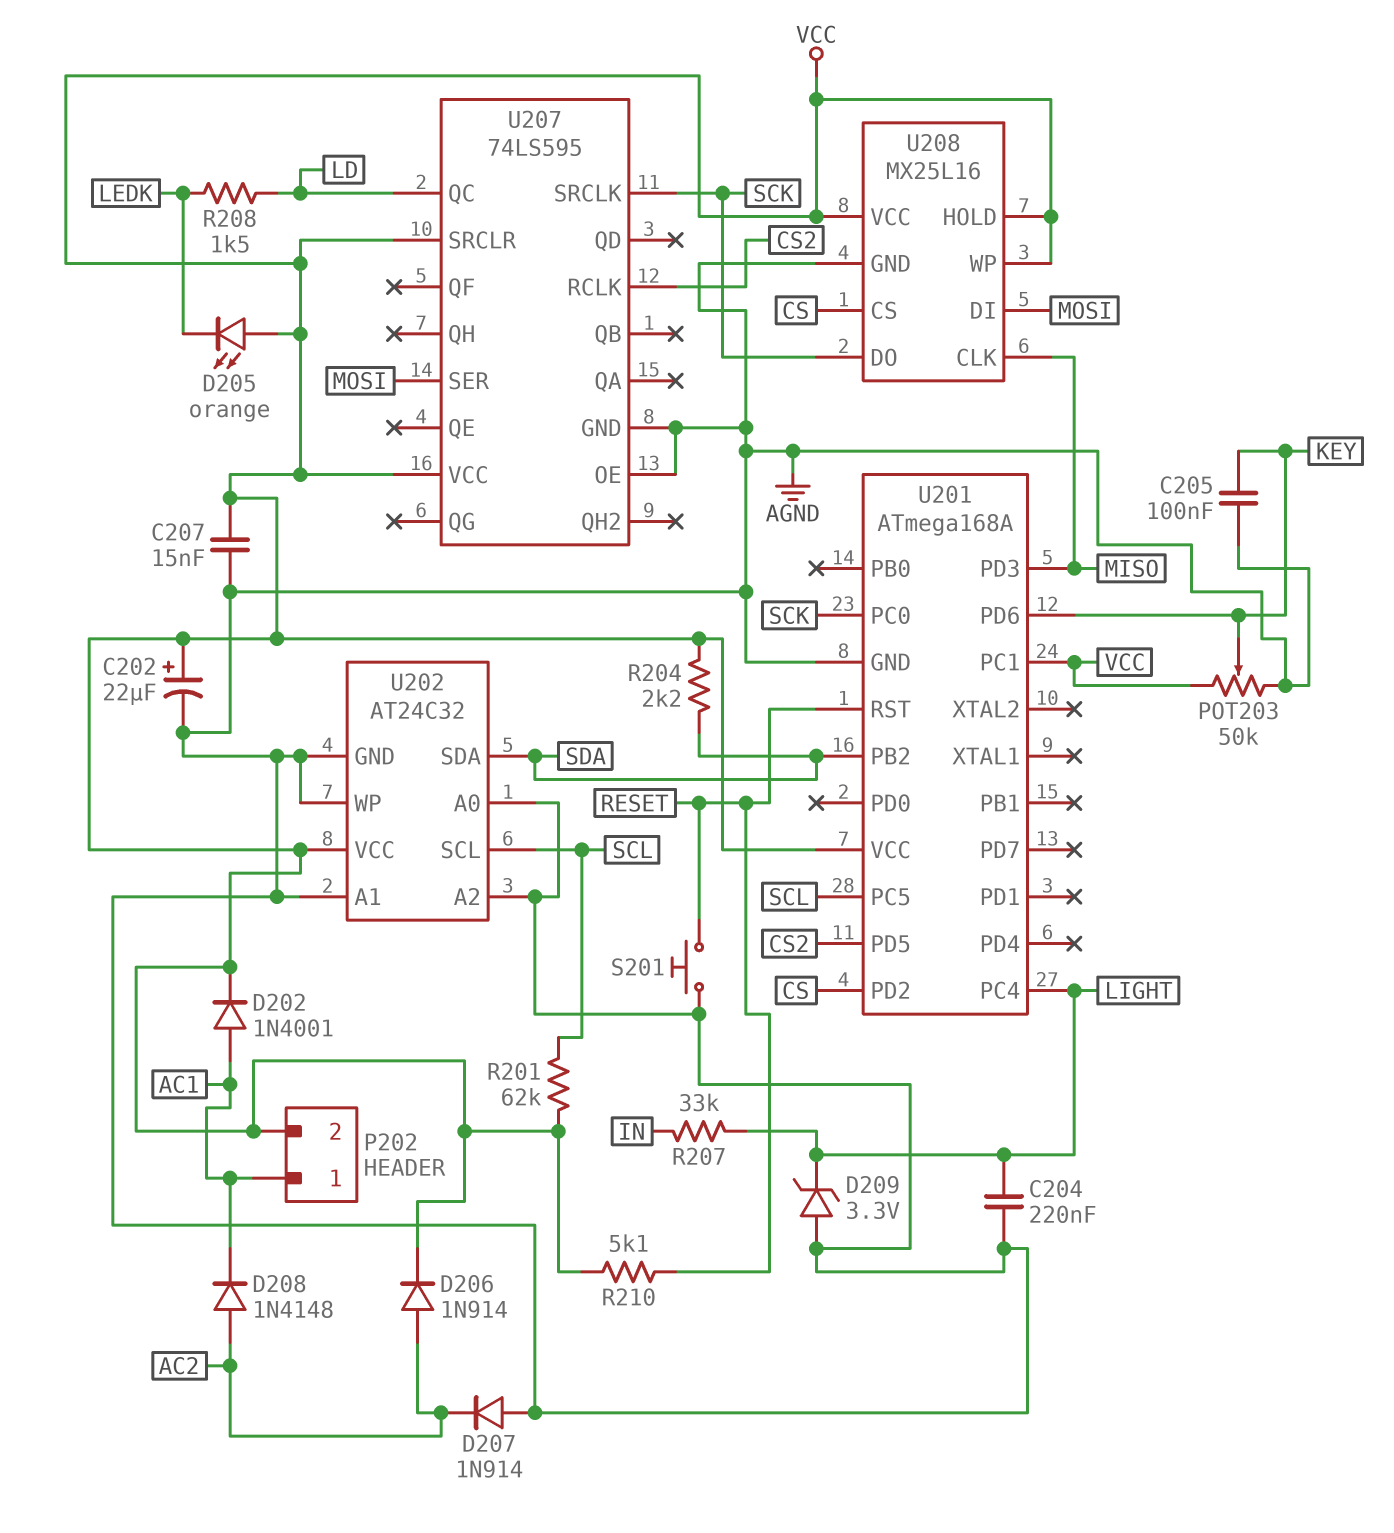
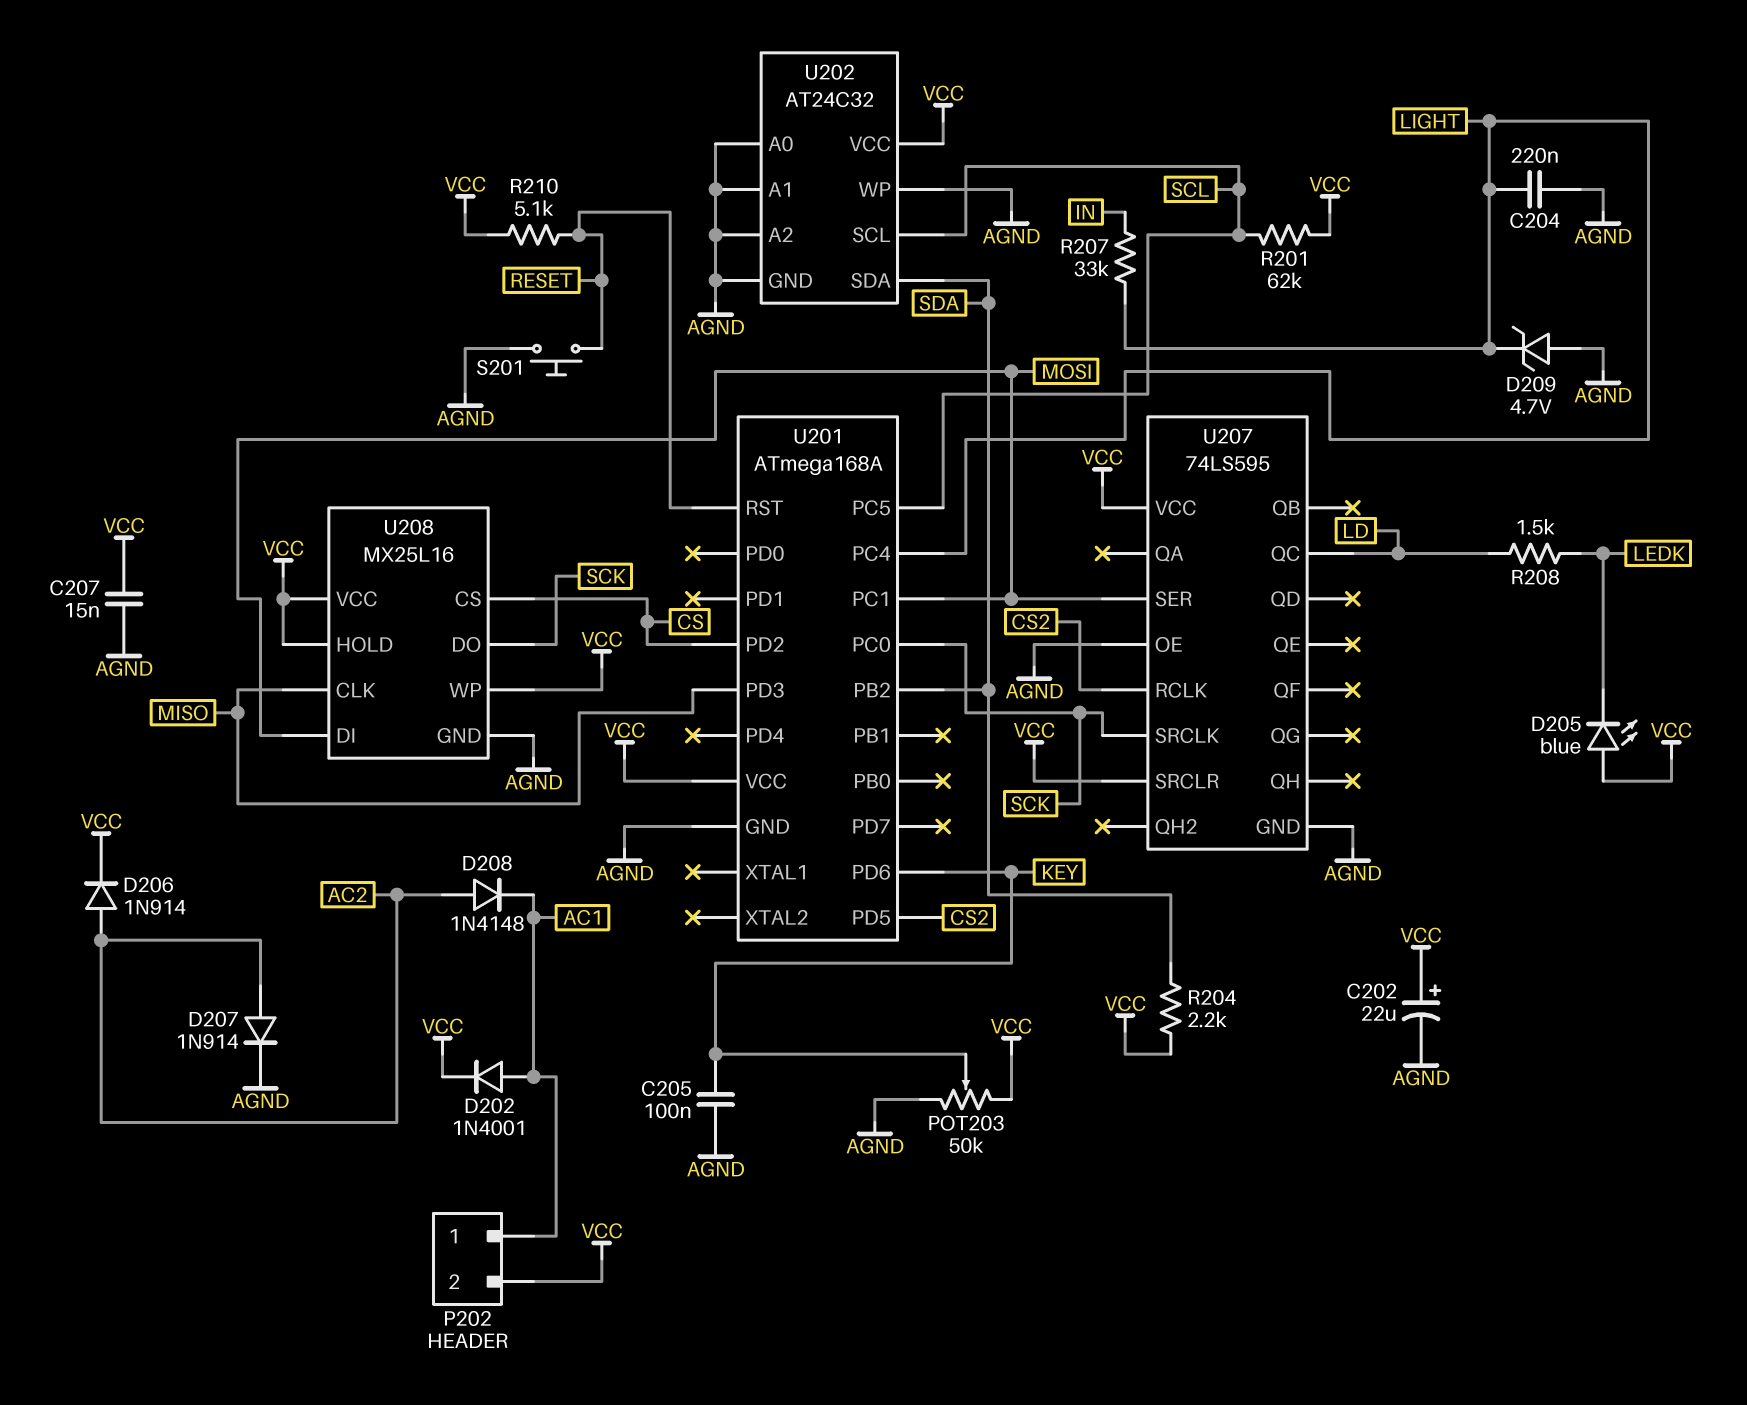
D205: LED orange (A VCC, K LEDK) -> LED blue (A VCC, K LEDK)
D207: diode 1N914 (A AGND, K AC2) -> diode 1N914 (A AC2, K AGND)
D209: zener 3.3V (A AGND, K LIGHT) -> zener 4.7V (A AGND, K LIGHT)
U201 pin PC1: VCC -> MOSI

